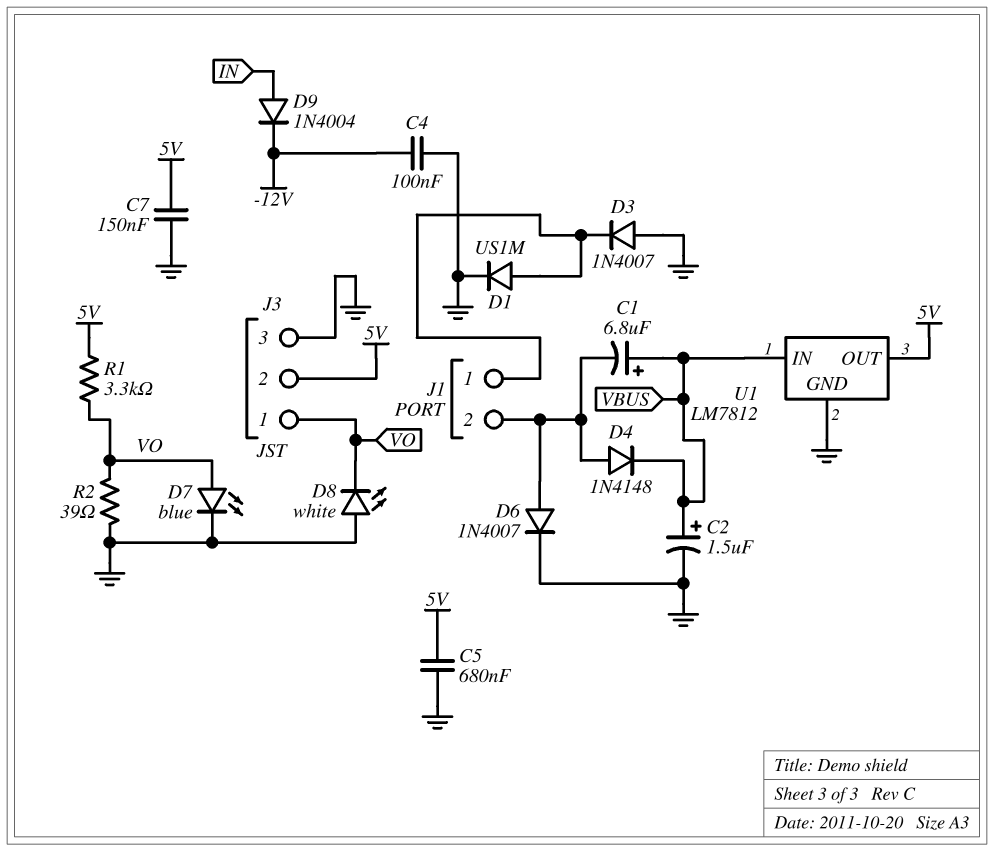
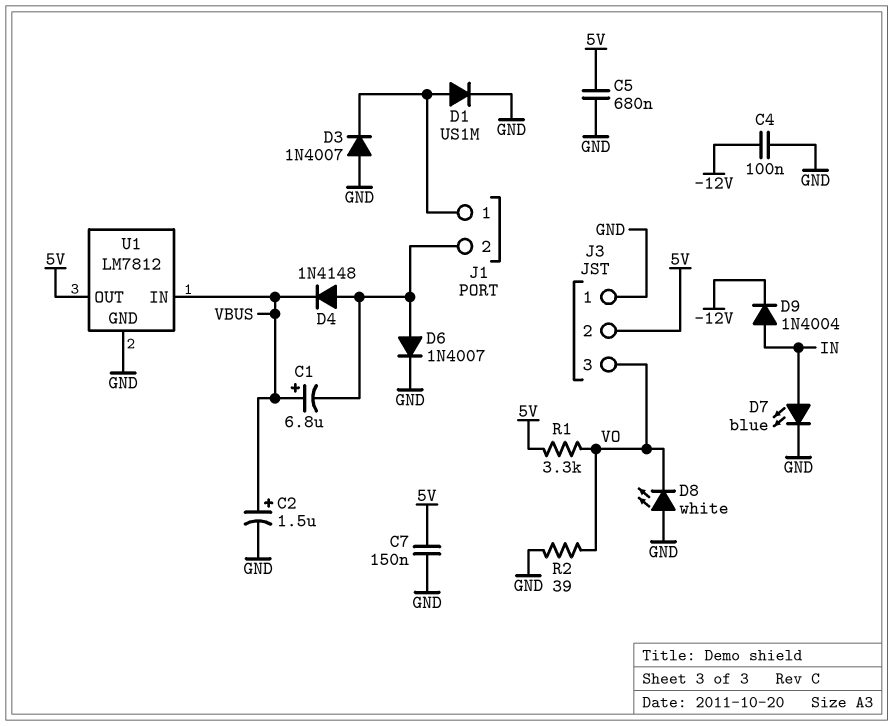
D7: LED blue (A VO, K GND) -> LED blue (A IN, K GND)
J3 pin 1: VO -> GND
J3 pin 3: GND -> VO

